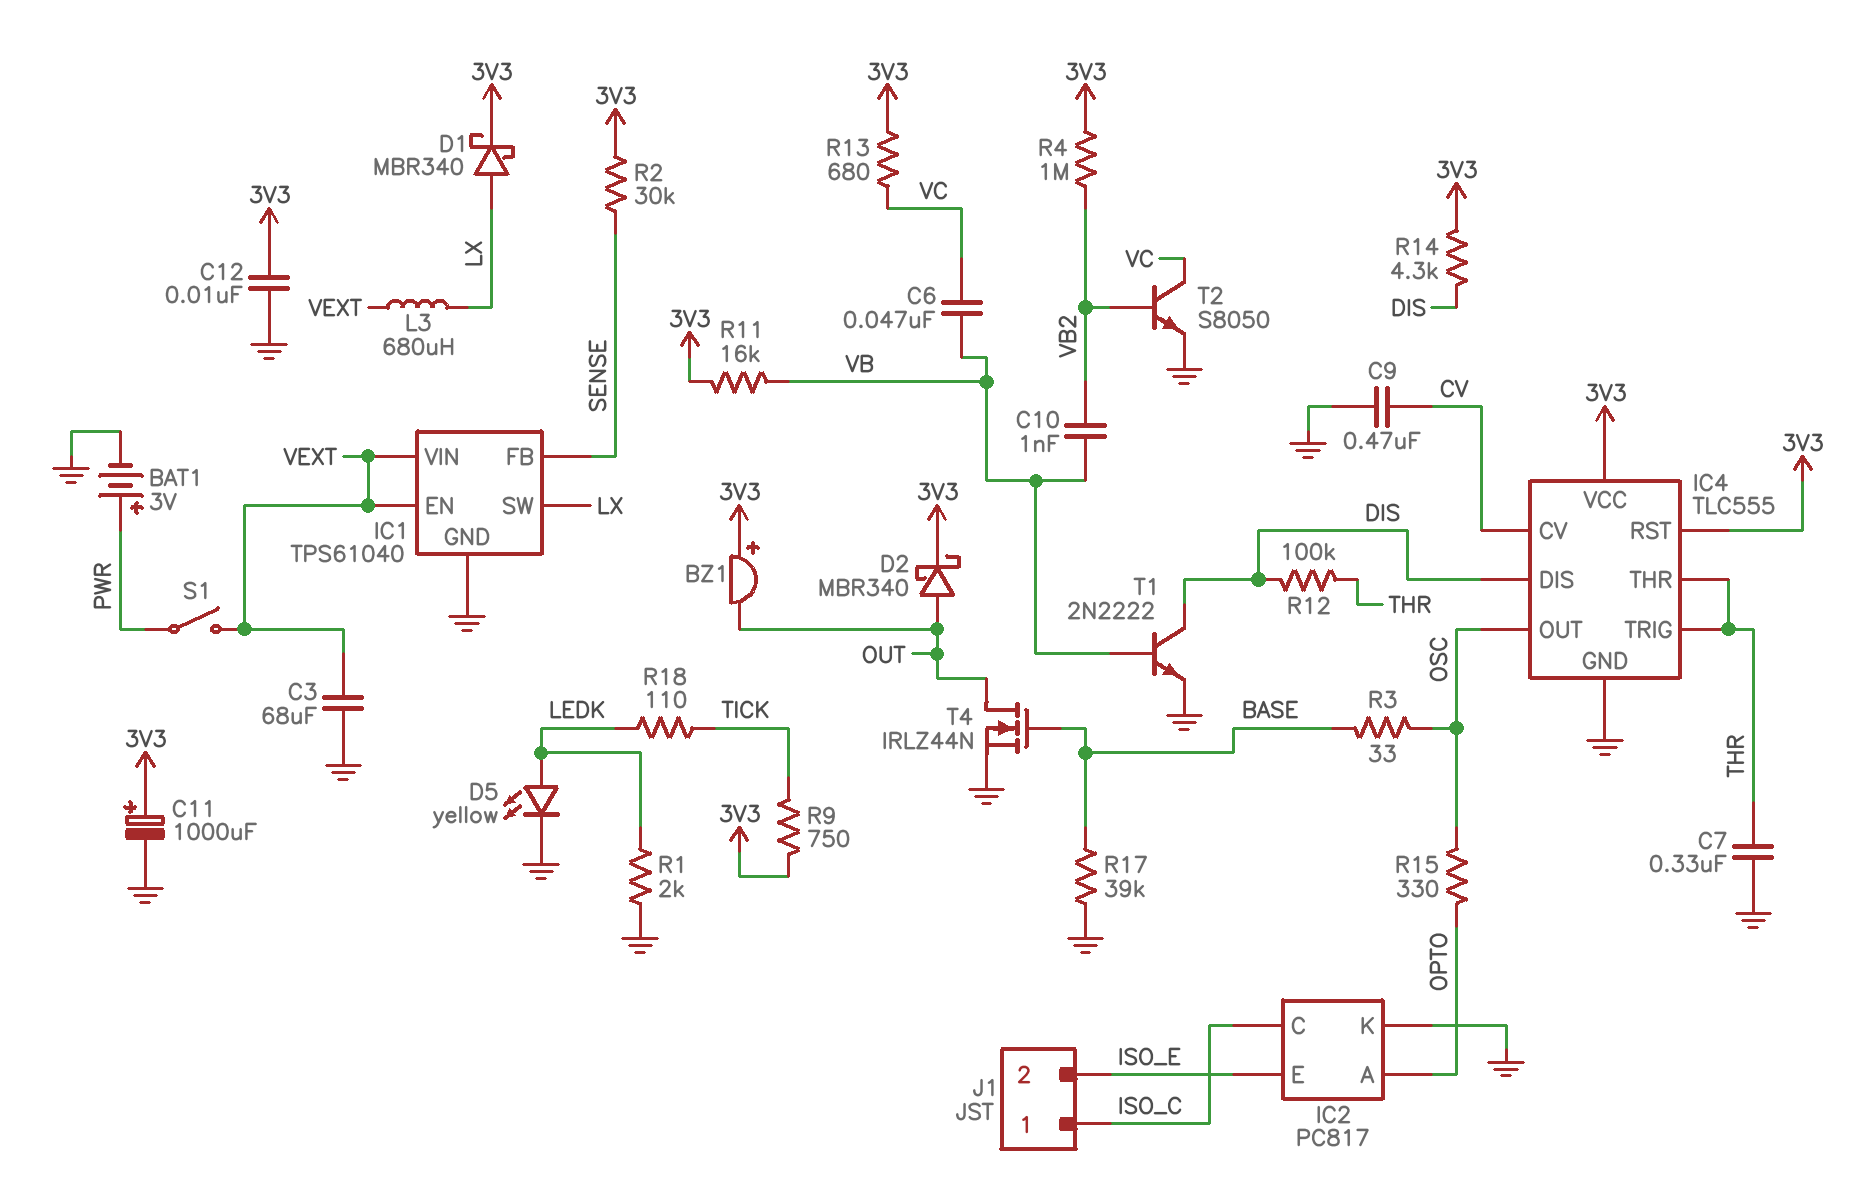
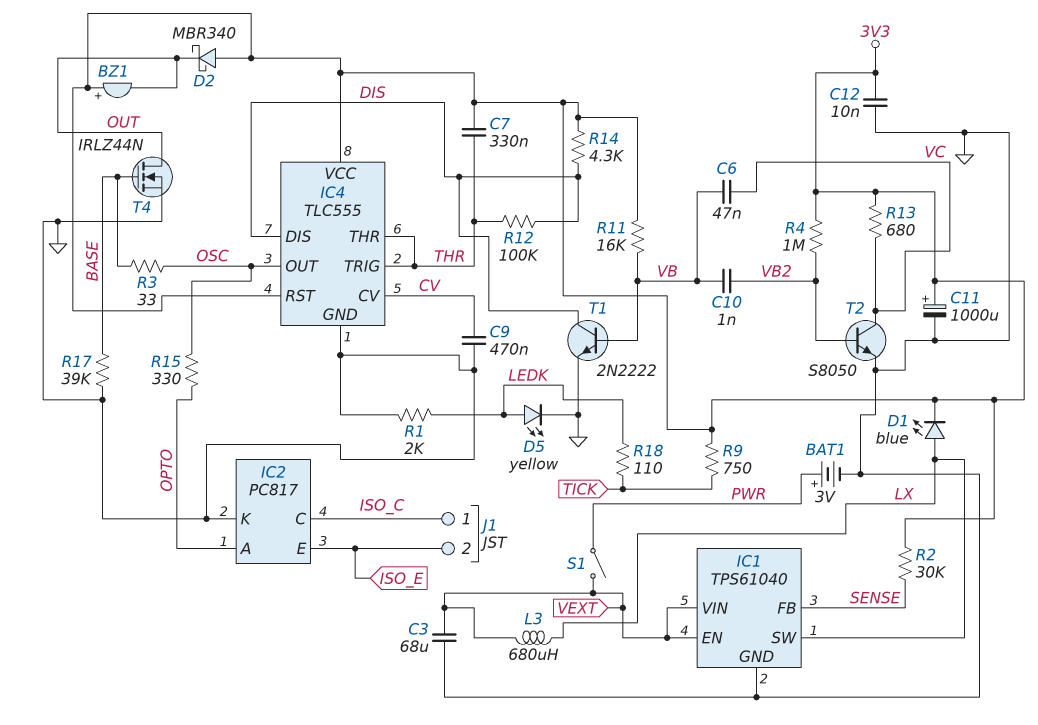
C7: 330nF (GND, THR) -> 330nF (3V3, THR)
D1: schottky MBR340 (A LX, K 3V3) -> LED blue (A LX, K 3V3)
D2: schottky MBR340 (A OUT, K 3V3) -> schottky MBR340 (A 3V3, K OUT)

